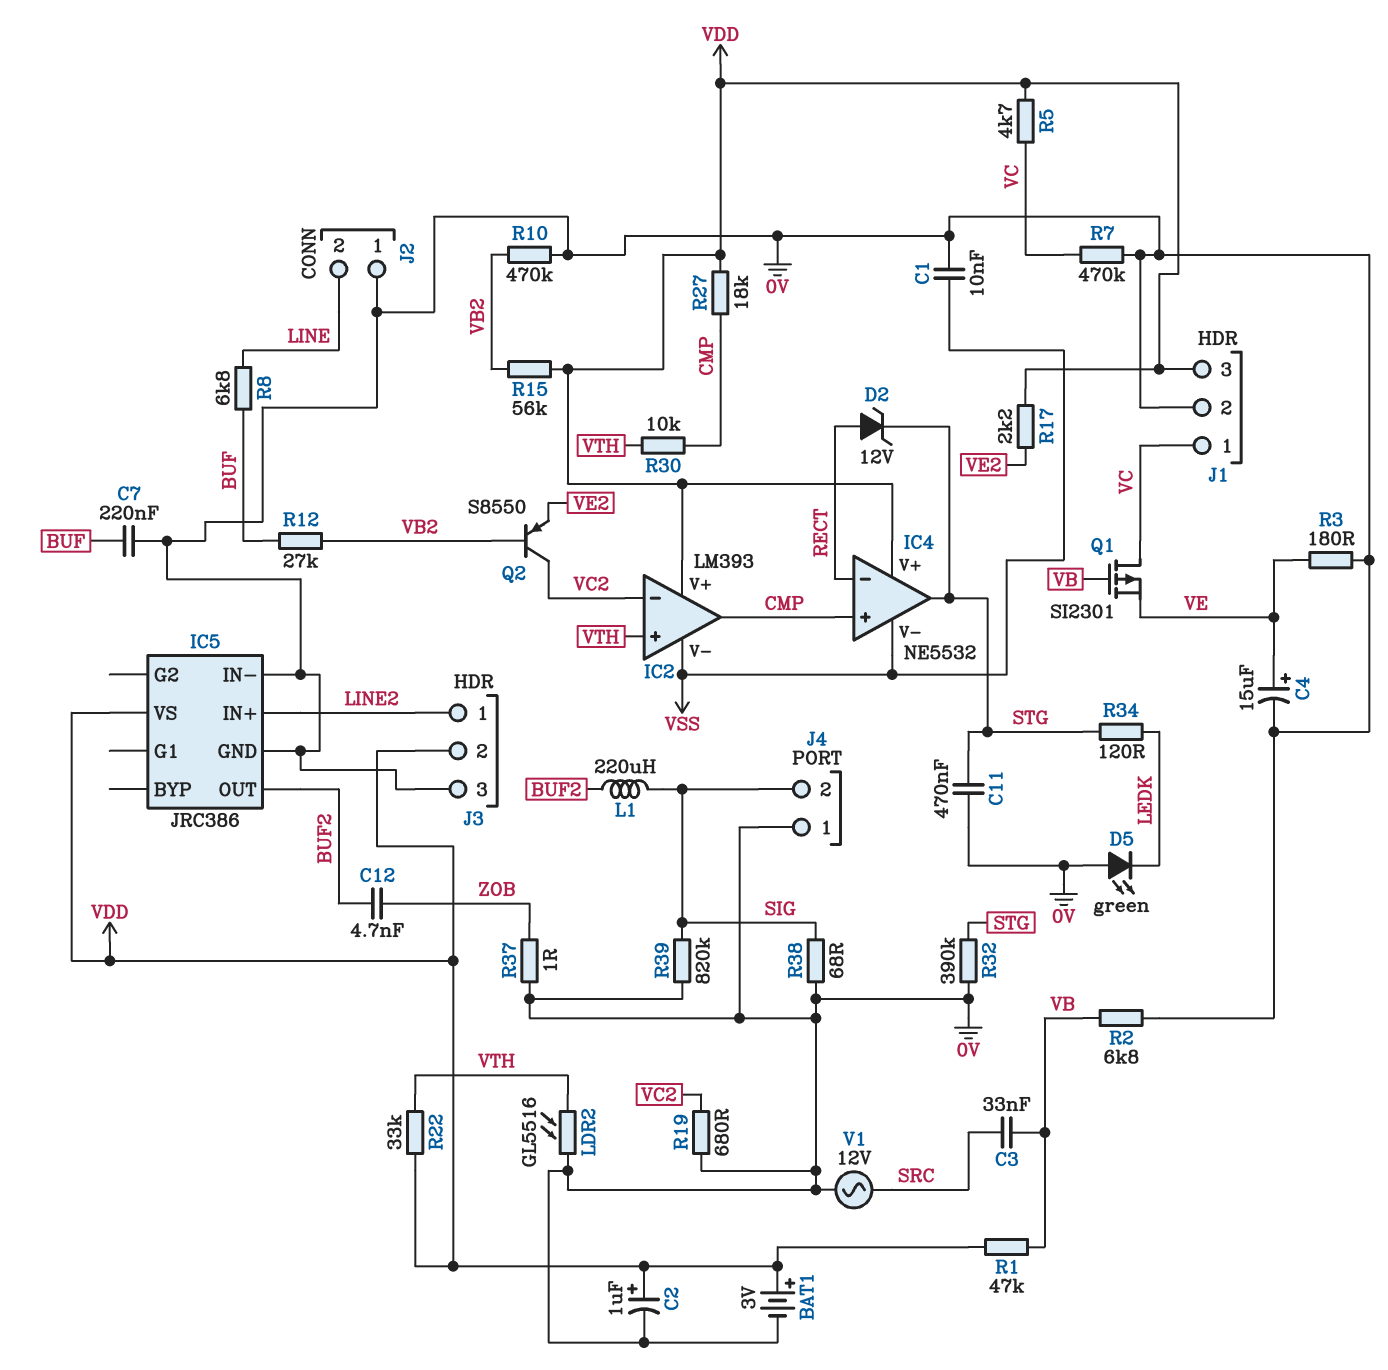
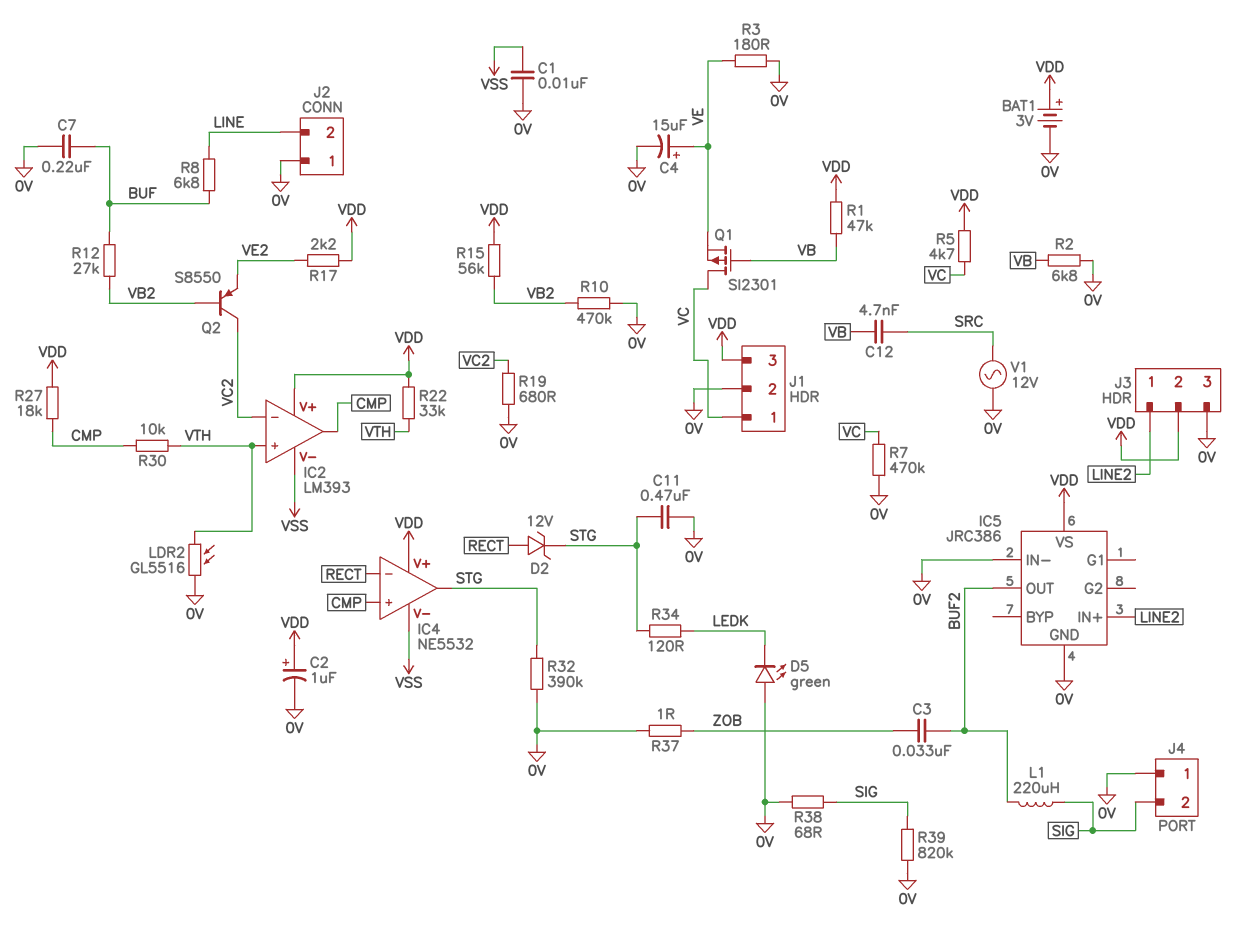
C3: 33nF (SRC, VB) -> 33nF (BUF2, ZOB)
C12: 4.7nF (BUF2, ZOB) -> 4.7nF (SRC, VB)

